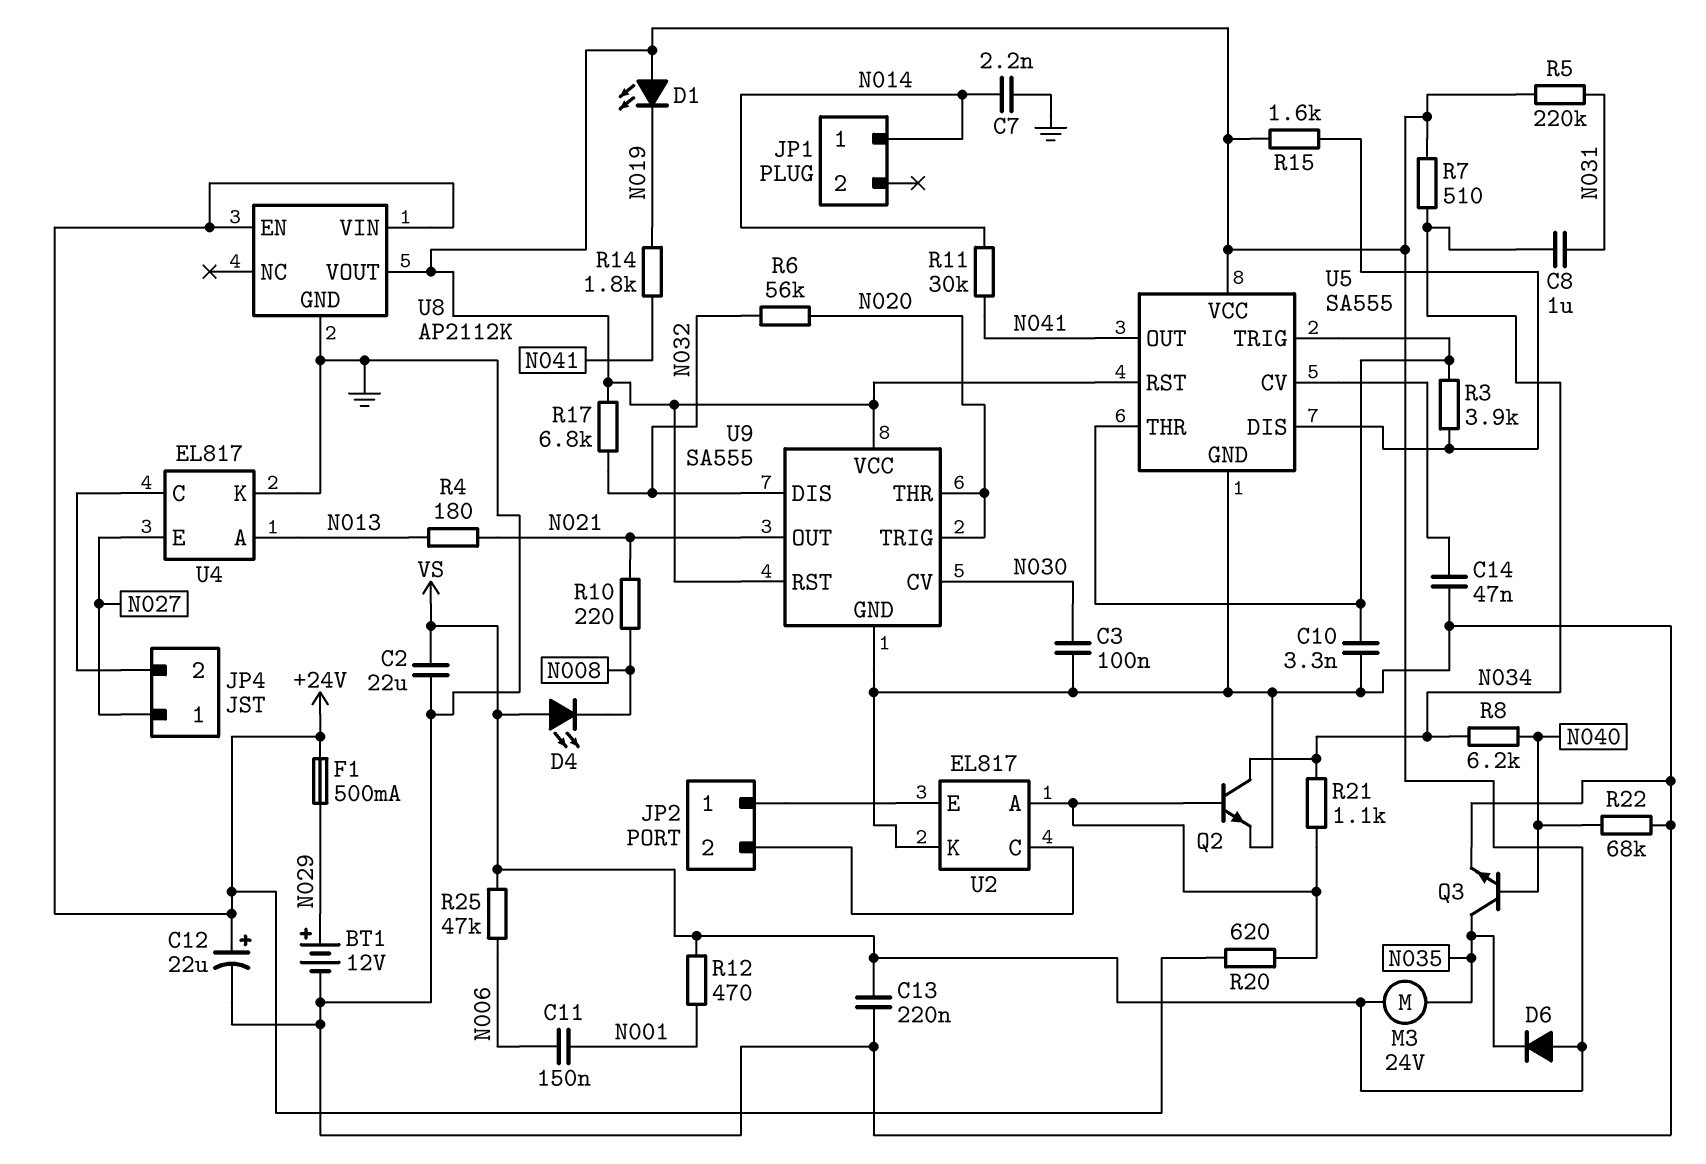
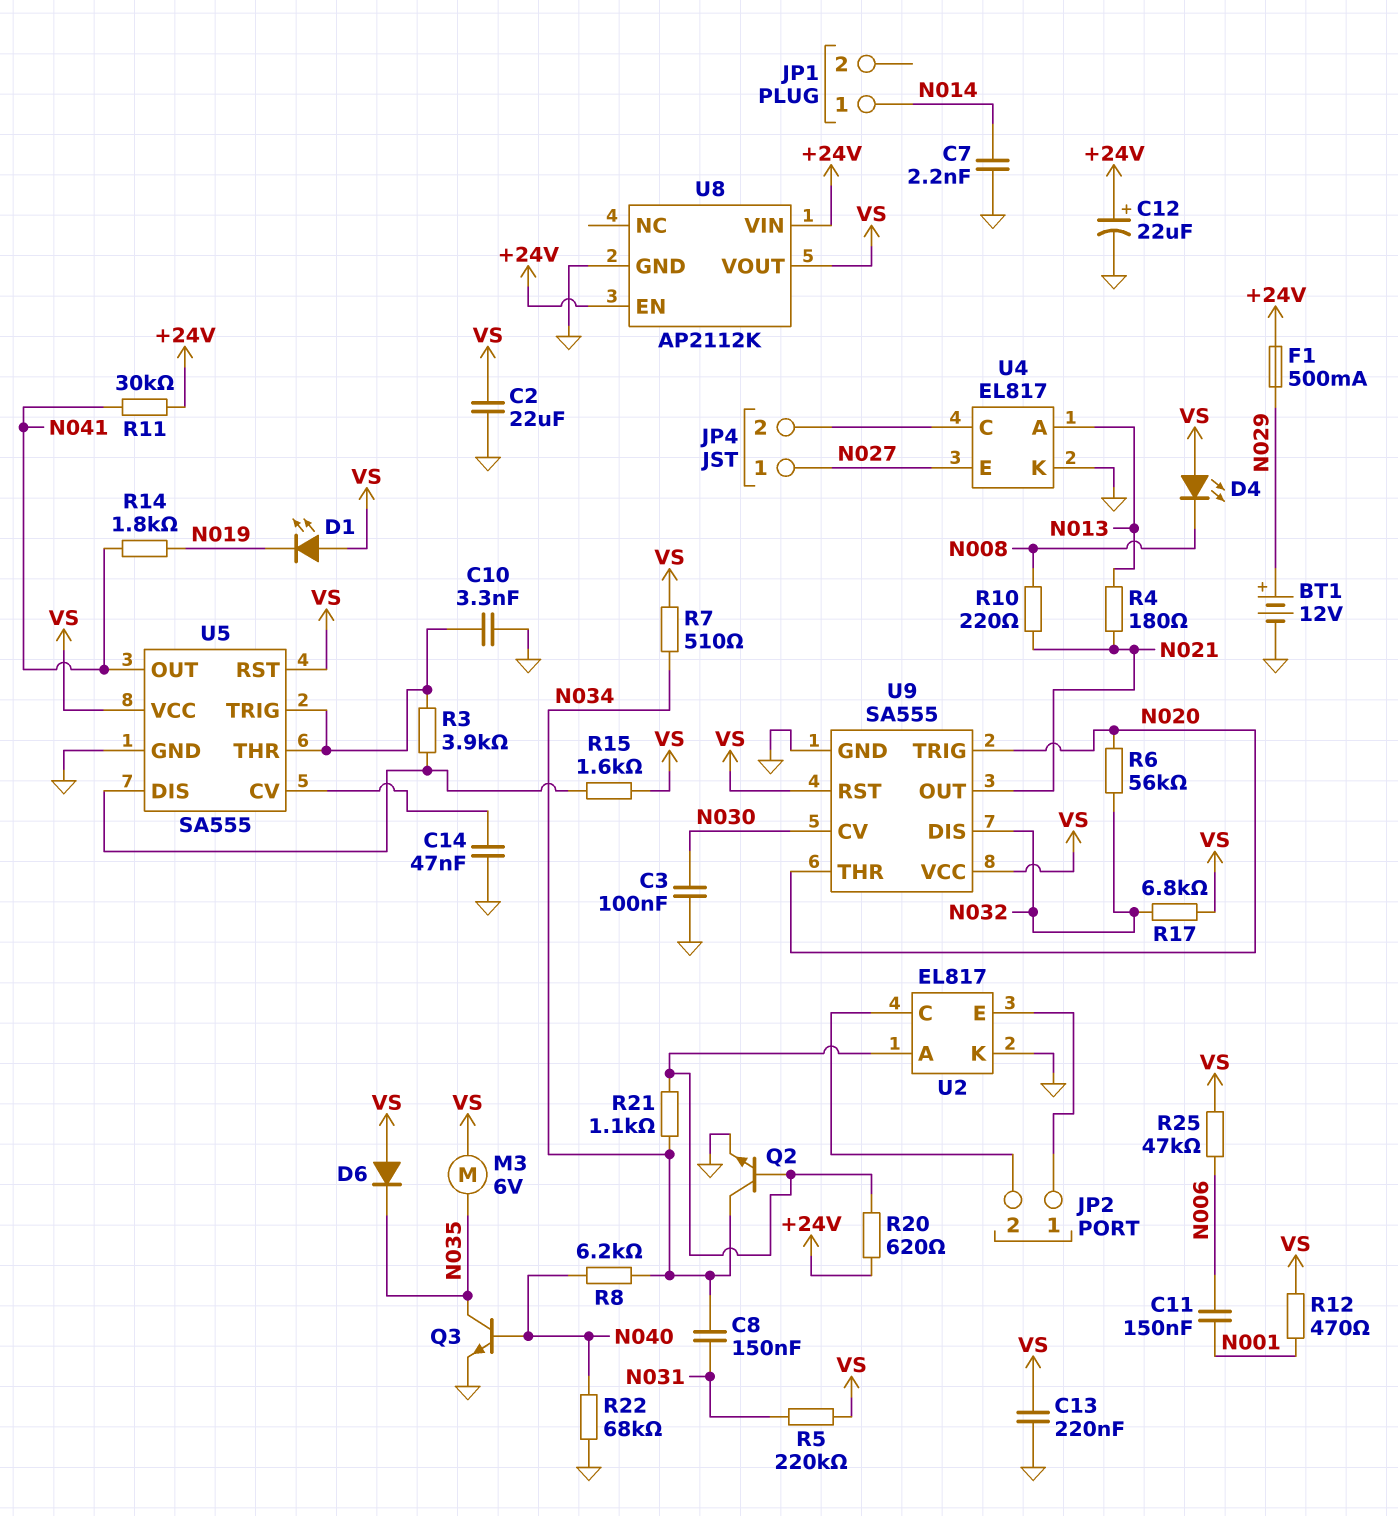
C8: 1uF (N031, N034) -> 150nF (N031, N034)
M3: motor 24V (N035, VS) -> motor 6V (N035, VS)
R11: 30k (N014, N041) -> 30k (+24V, N041)

